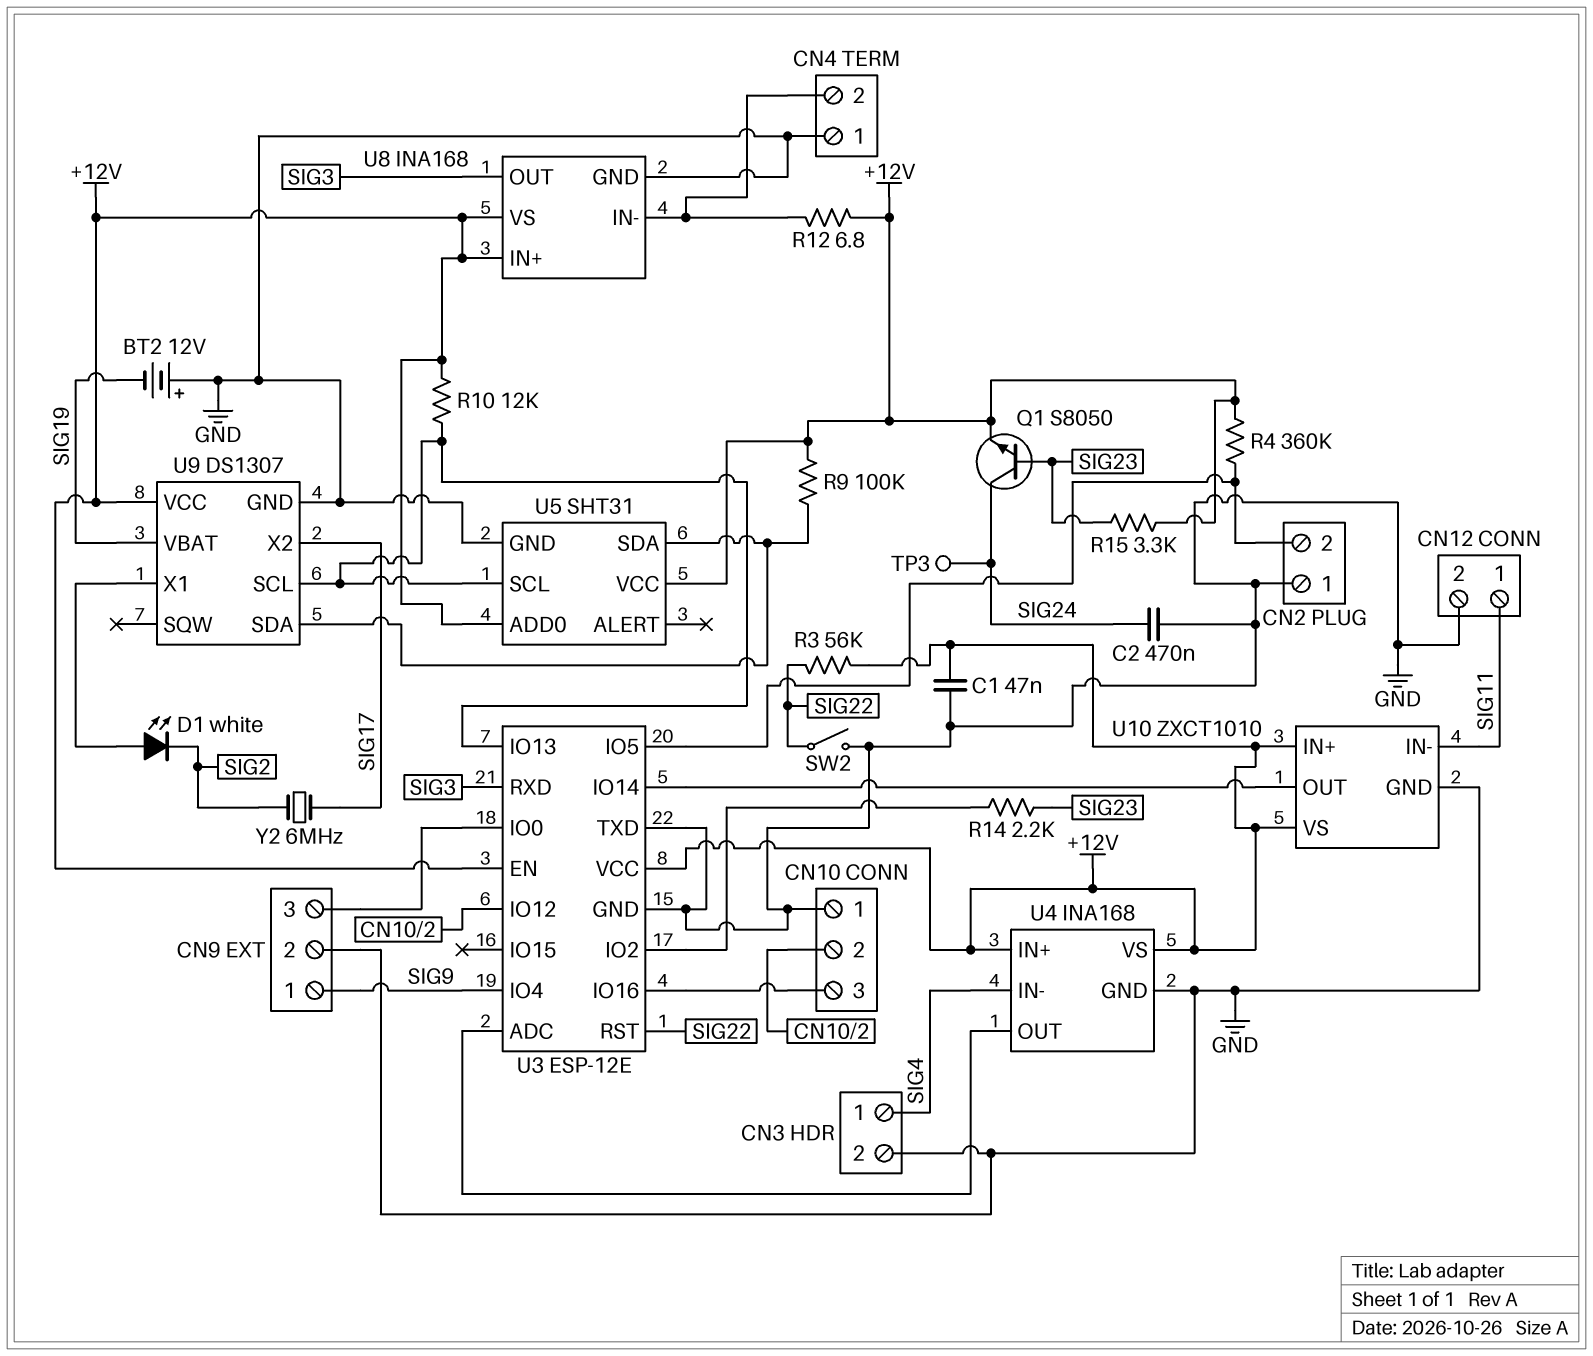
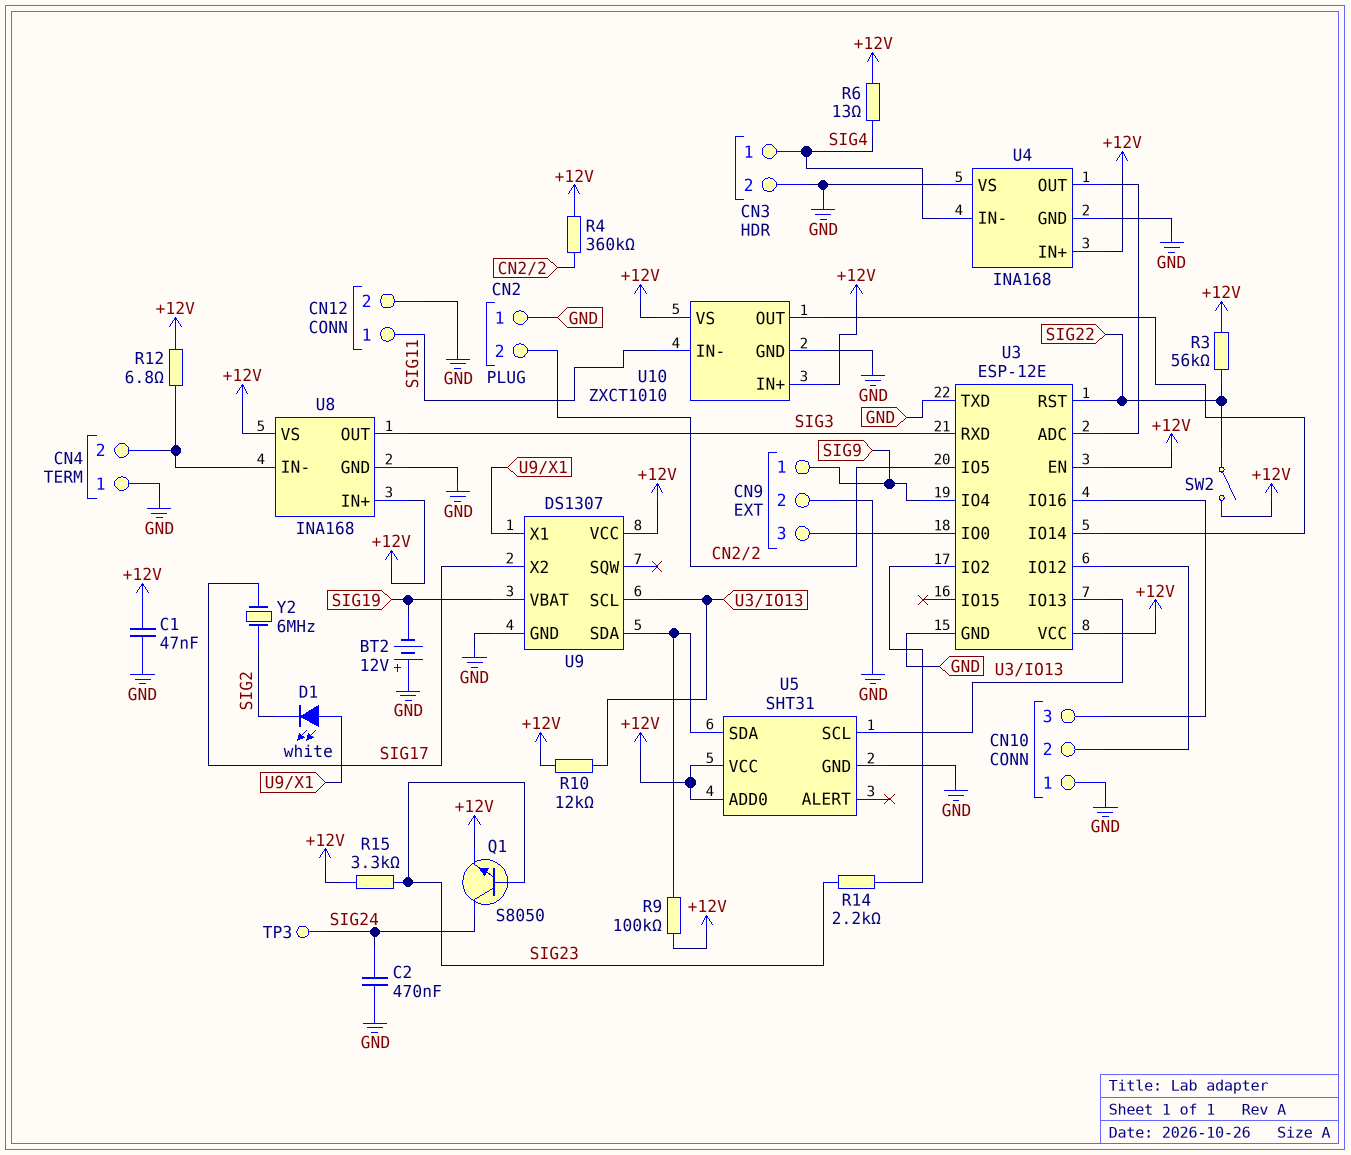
R6: none -> 13 (+12V, SIG4)
SW2: switch (GND, SIG22) -> switch (+12V, SIG22)
U4 pin VS: +12V -> GND

